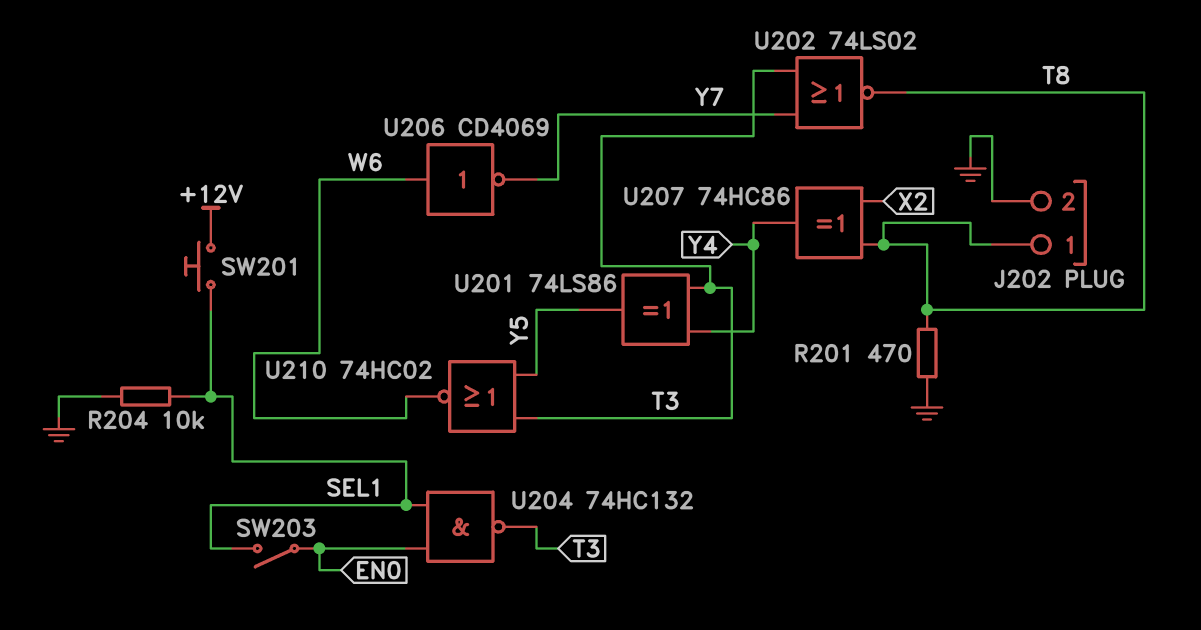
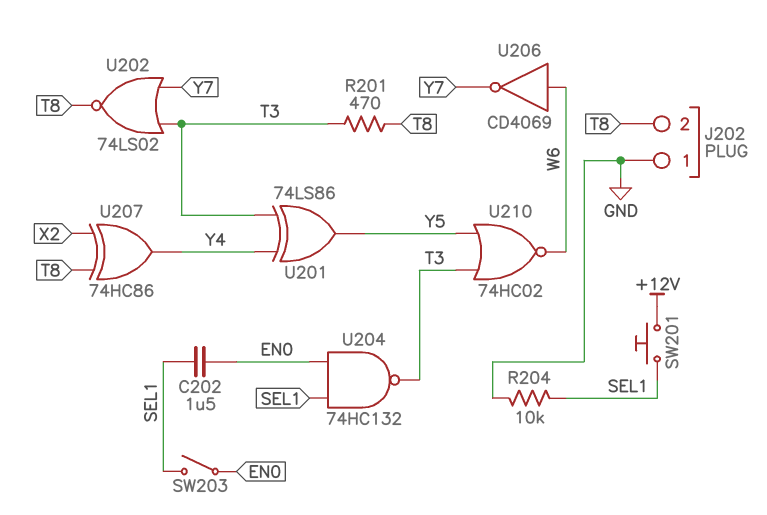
C202: none -> 1.5uF (EN0, SEL1)
J202 pin 1: T8 -> GND
J202 pin 2: GND -> T8
R201: 470 (GND, T8) -> 470 (T3, T8)

